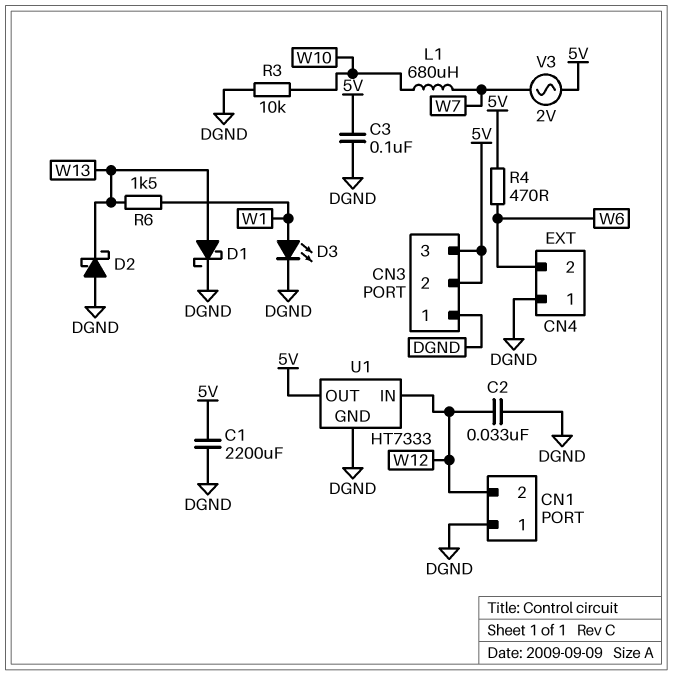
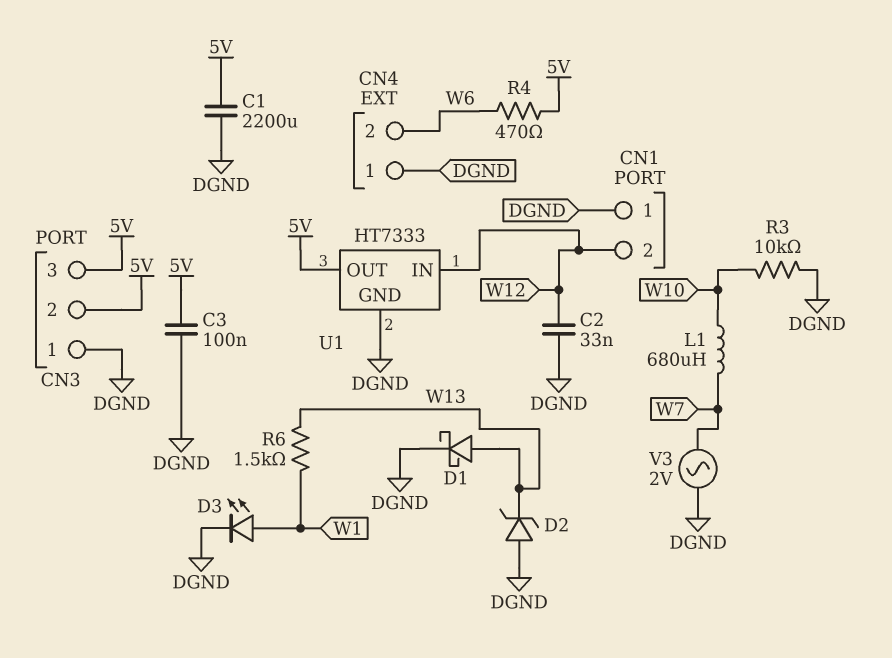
D2: schottky (A DGND, K W13) -> zener (A DGND, K W13)
V3: AC 2V (5V, W7) -> AC 2V (DGND, W7)

